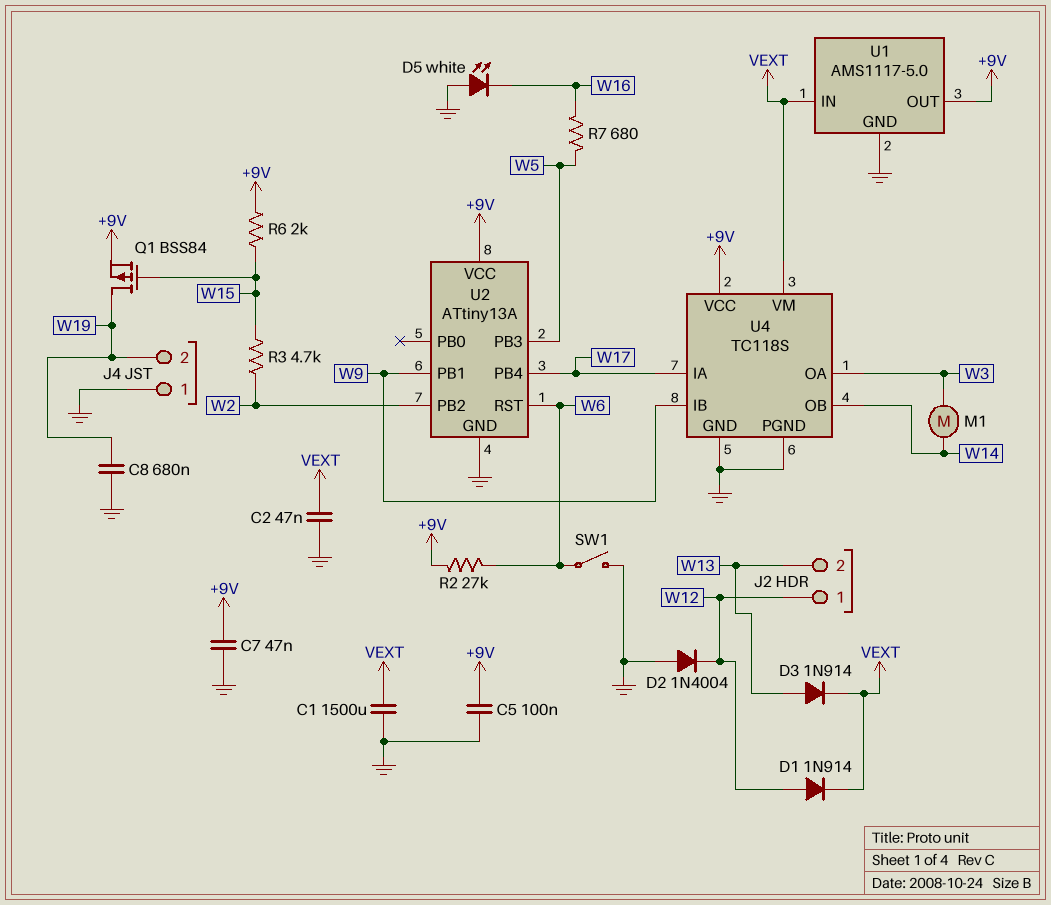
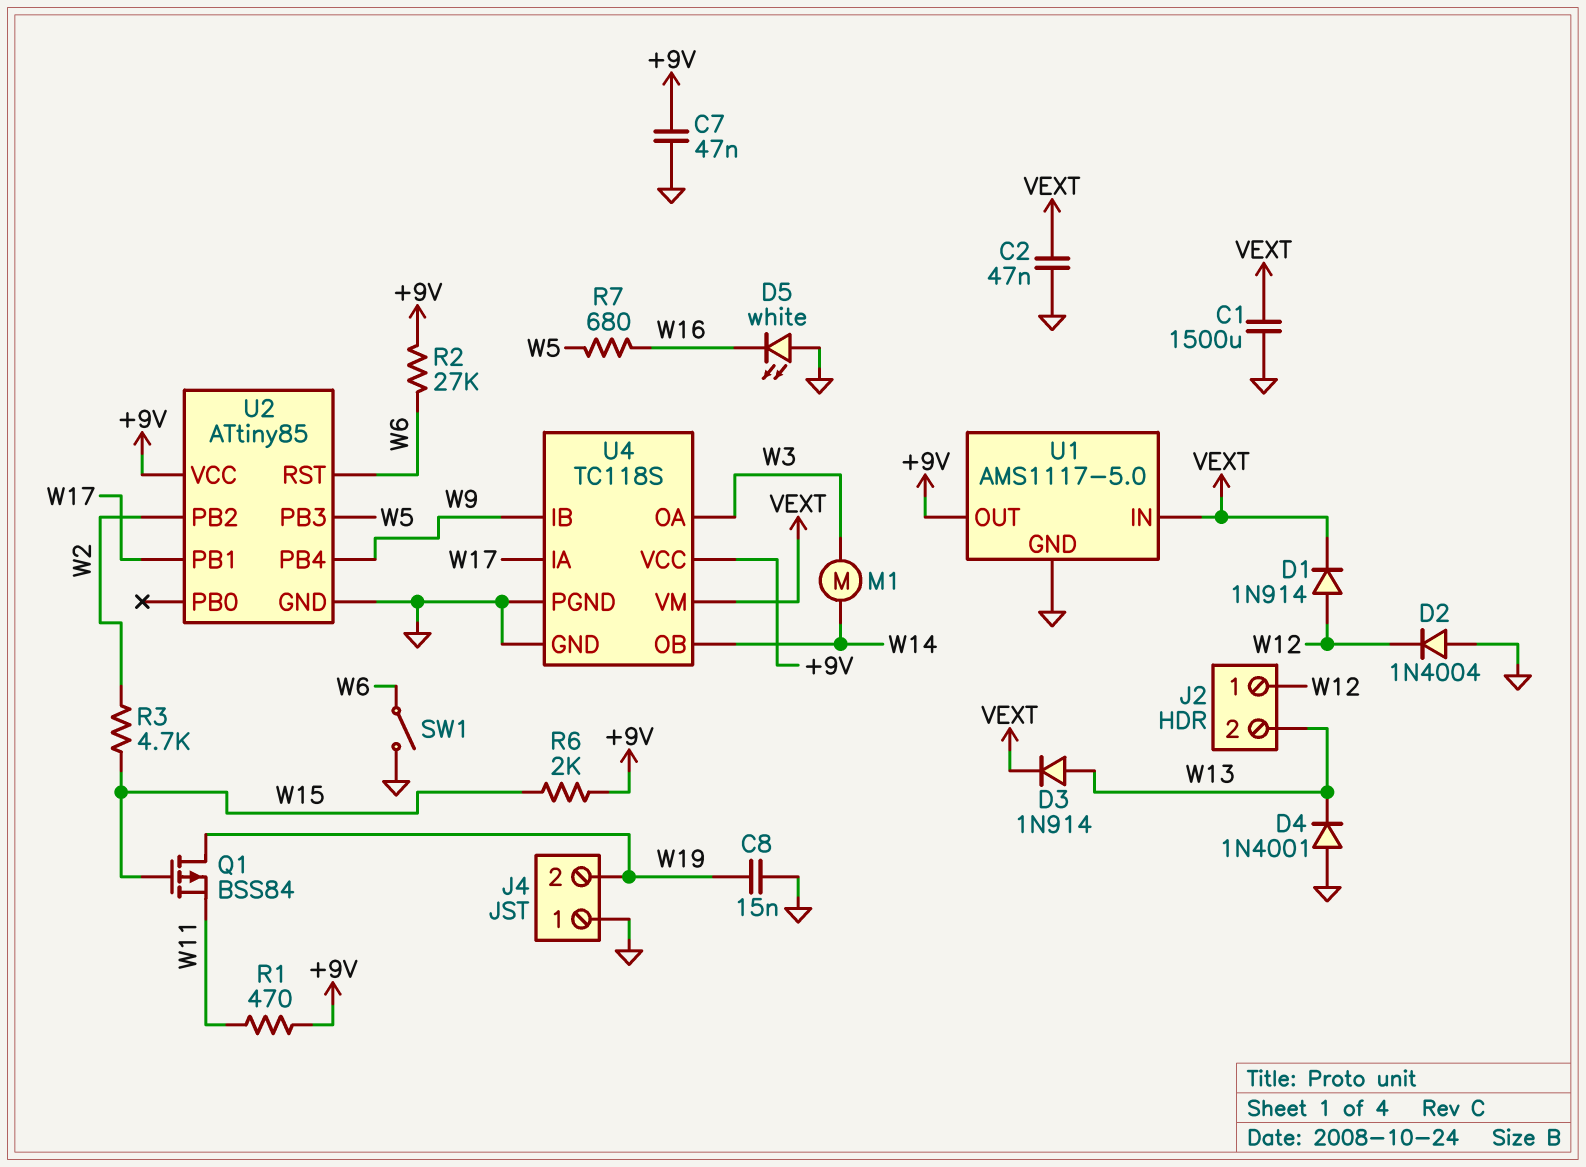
C5: 100nF (+9V, GND) -> none
C8: 680nF (GND, W19) -> 15nF (GND, W19)
D4: none -> diode 1N4001 (A GND, K W13)
Q1: PMOS BSS84 (G W15, D W19, S +9V) -> PMOS BSS84 (G W15, D W19, S W11)
R1: none -> 470 (+9V, W11)
U2: ATtiny13A -> ATtiny85
U2 pin PB1: W9 -> W17
U2 pin PB4: W17 -> W9

